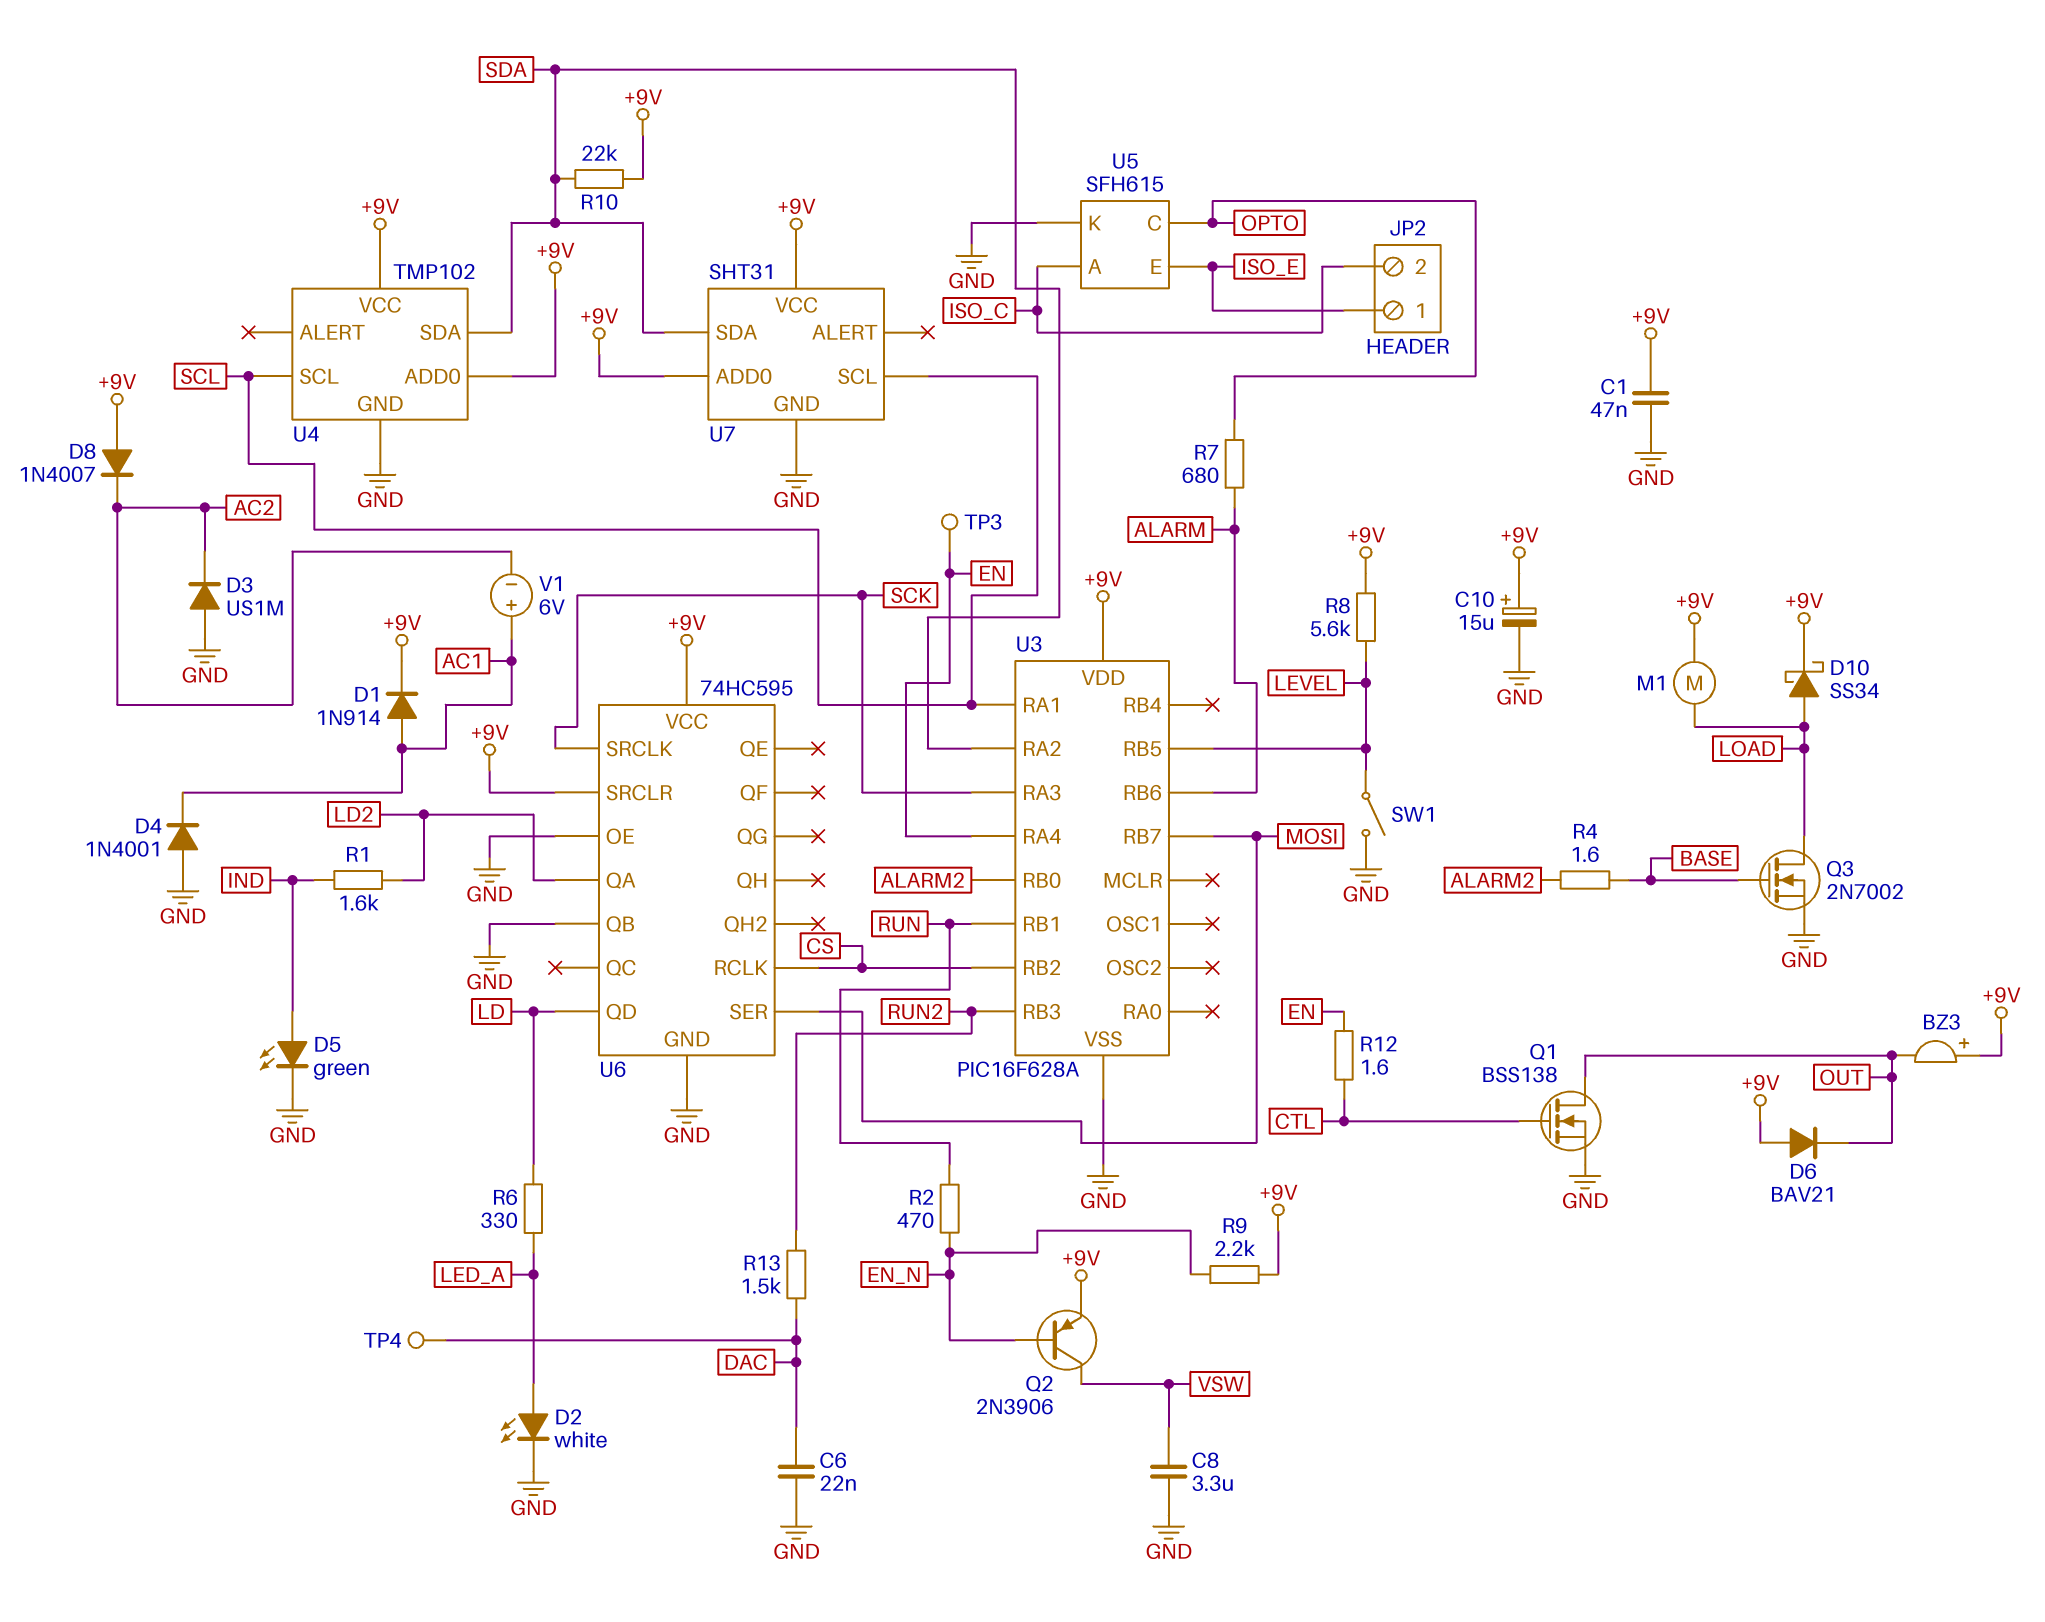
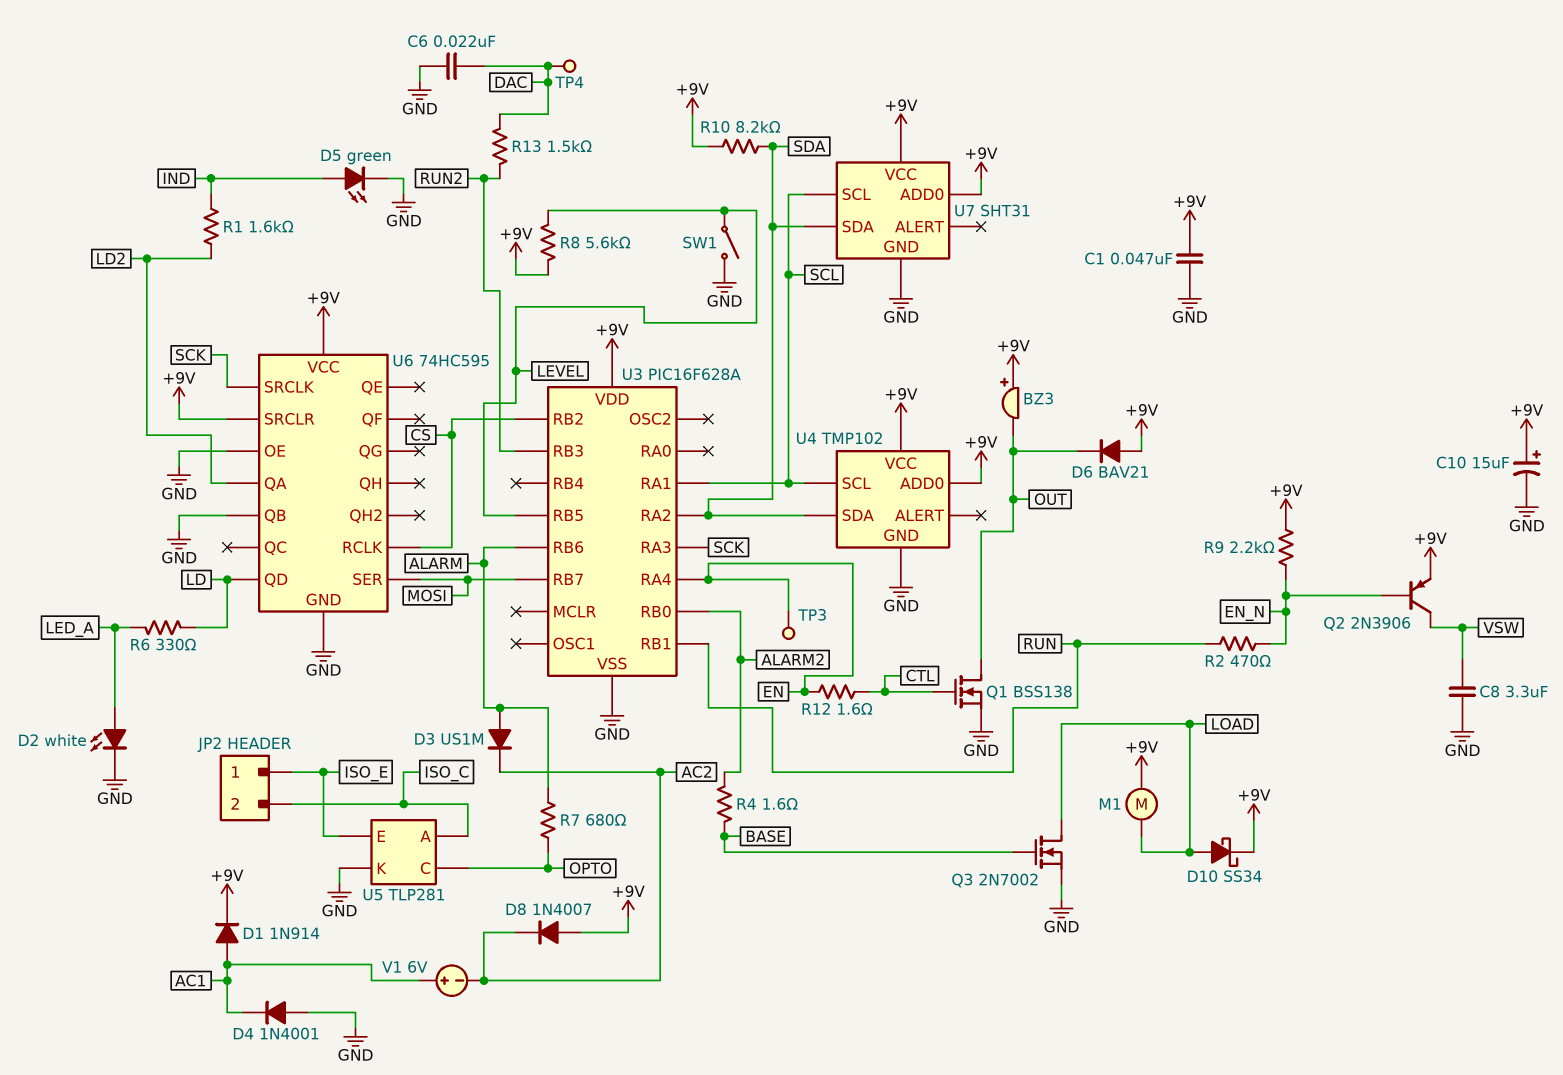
D3: diode US1M (A GND, K AC2) -> diode US1M (A ALARM, K AC2)
R10: 22k (+9V, SDA) -> 8.2k (+9V, SDA)
U5: SFH615 -> TLP281

